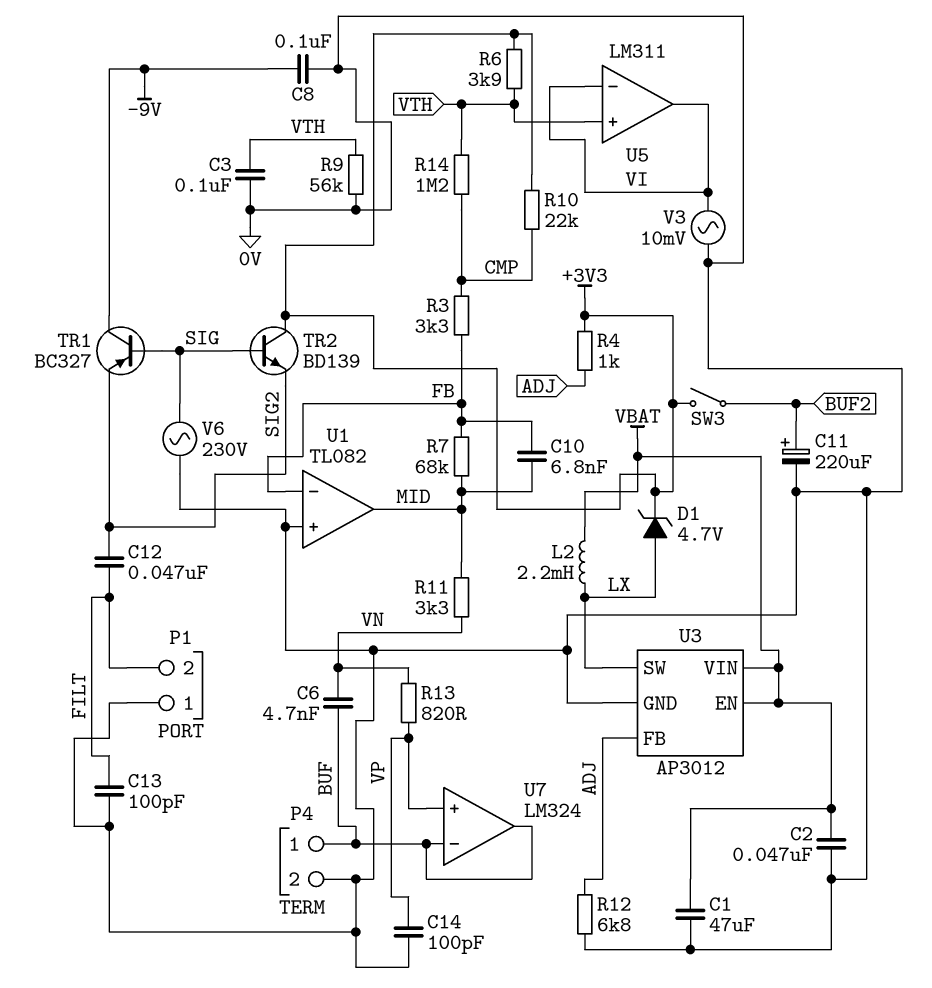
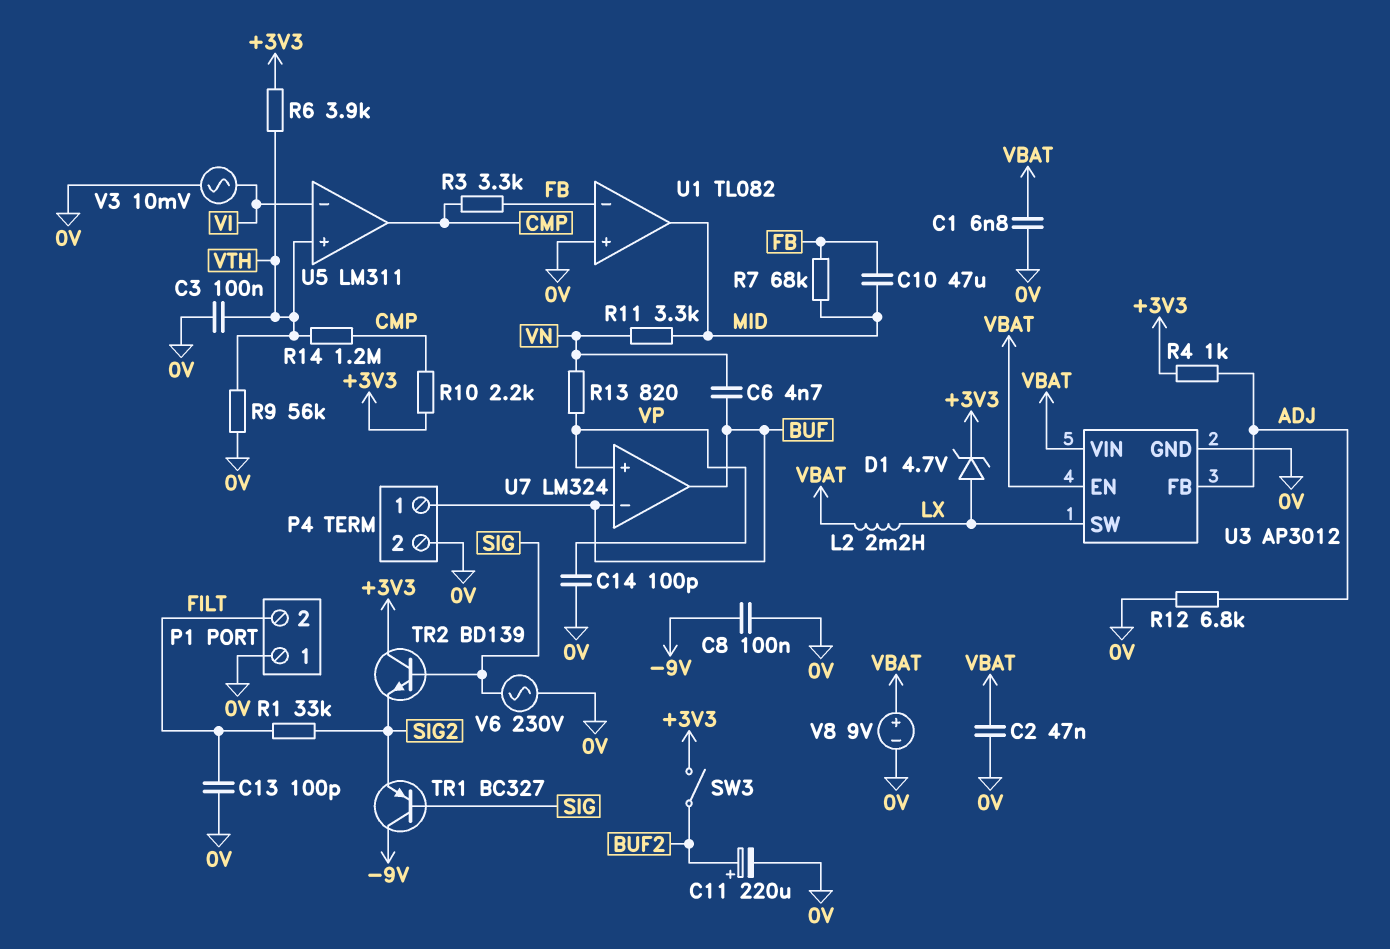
C1: 47uF (0V, VBAT) -> 6.8nF (0V, VBAT)
C10: 6.8nF (FB, MID) -> 47uF (FB, MID)
C12: 47nF (FILT, SIG2) -> none
R1: none -> 33k (FILT, SIG2)
R10: 22k (+3V3, CMP) -> 2.2k (+3V3, CMP)
U5 pin out: VI -> CMP
V8: none -> 9V (plus VBAT, minus 0V)

